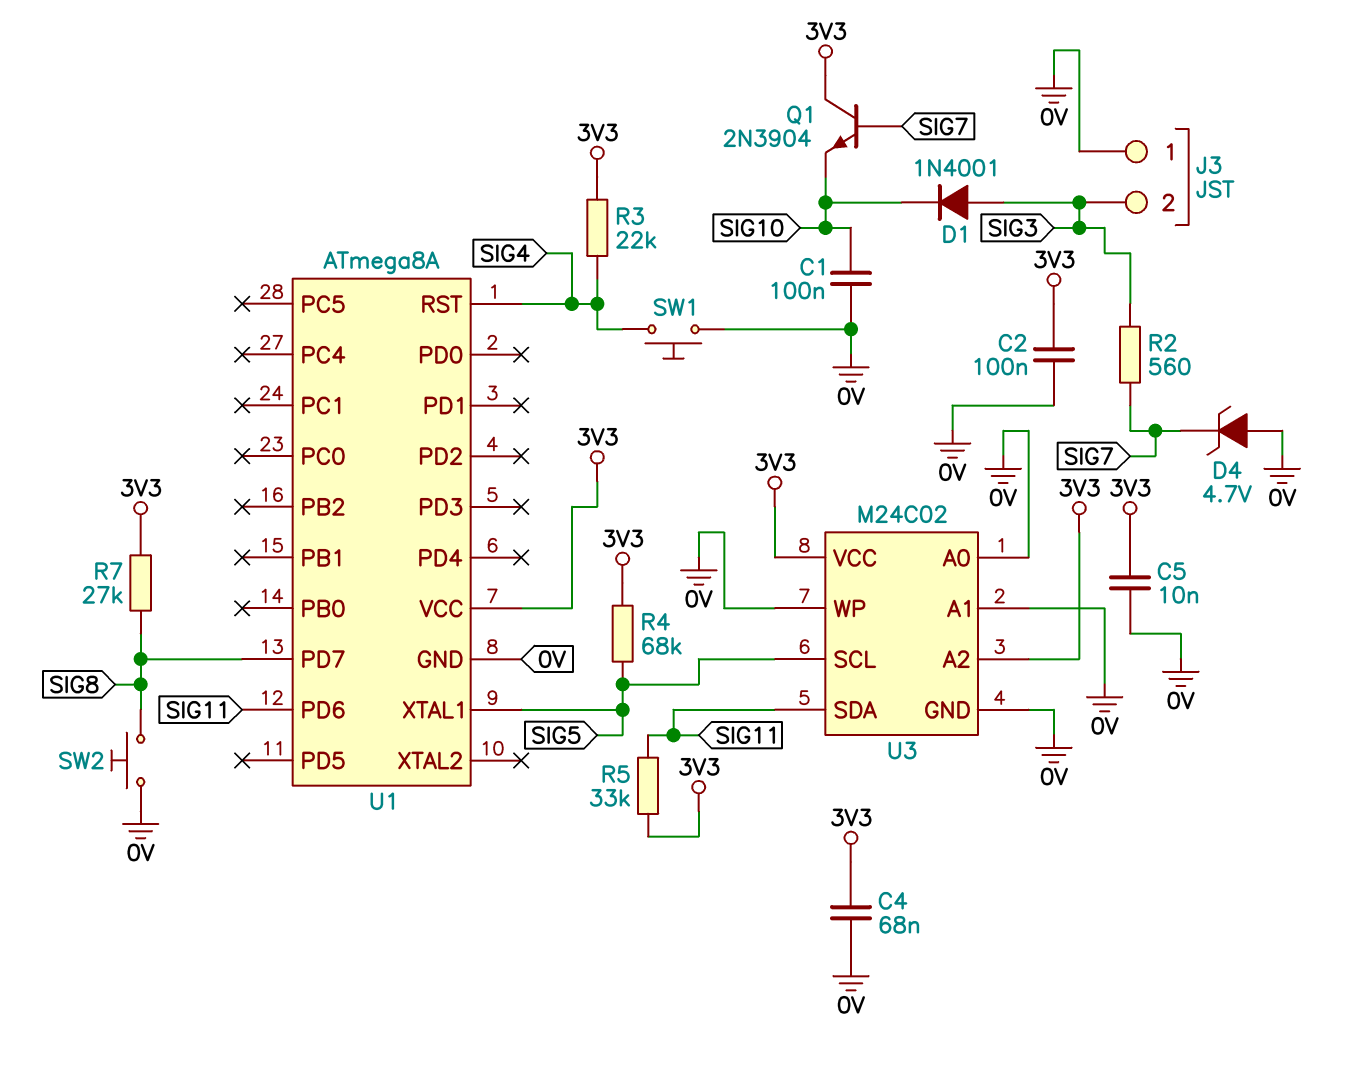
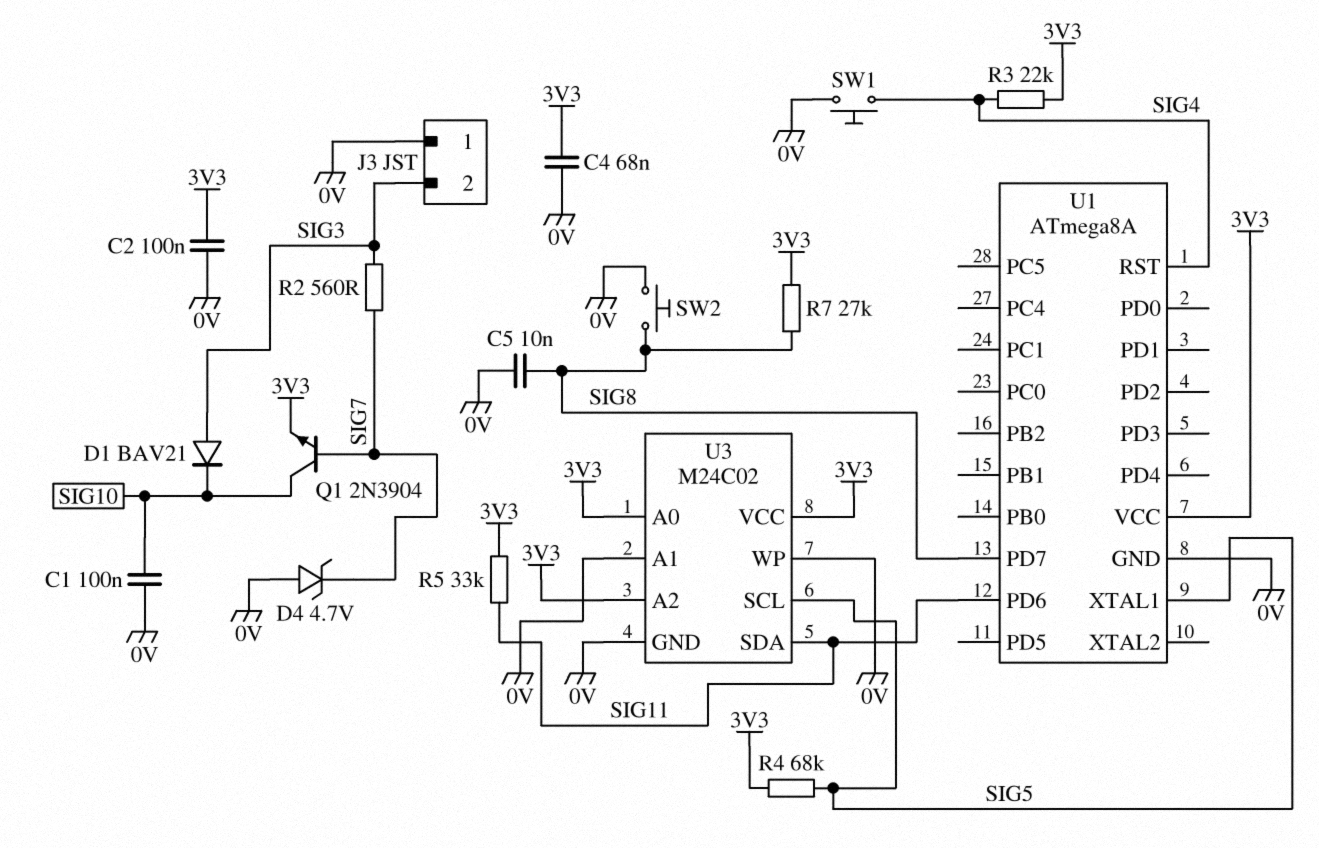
C5: 10nF (0V, 3V3) -> 10nF (0V, SIG8)
D1: diode 1N4001 (A SIG3, K SIG10) -> diode BAV21 (A SIG3, K SIG10)
Q1: NPN 2N3904 (B SIG7, C 3V3, E SIG10) -> NPN 2N3904 (B SIG7, C SIG10, E 3V3)
U3 pin A0: 0V -> 3V3

